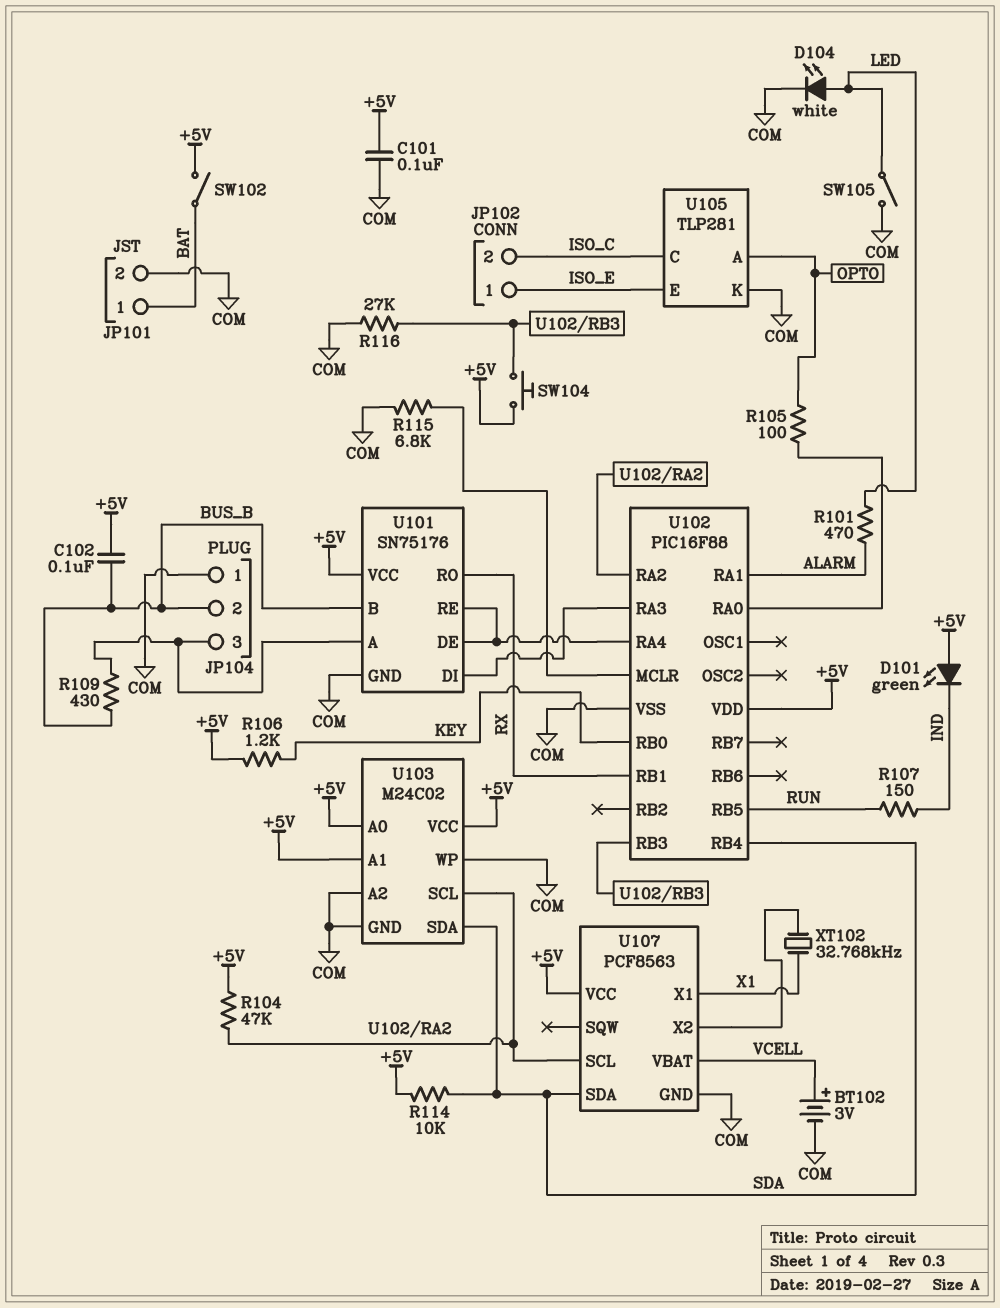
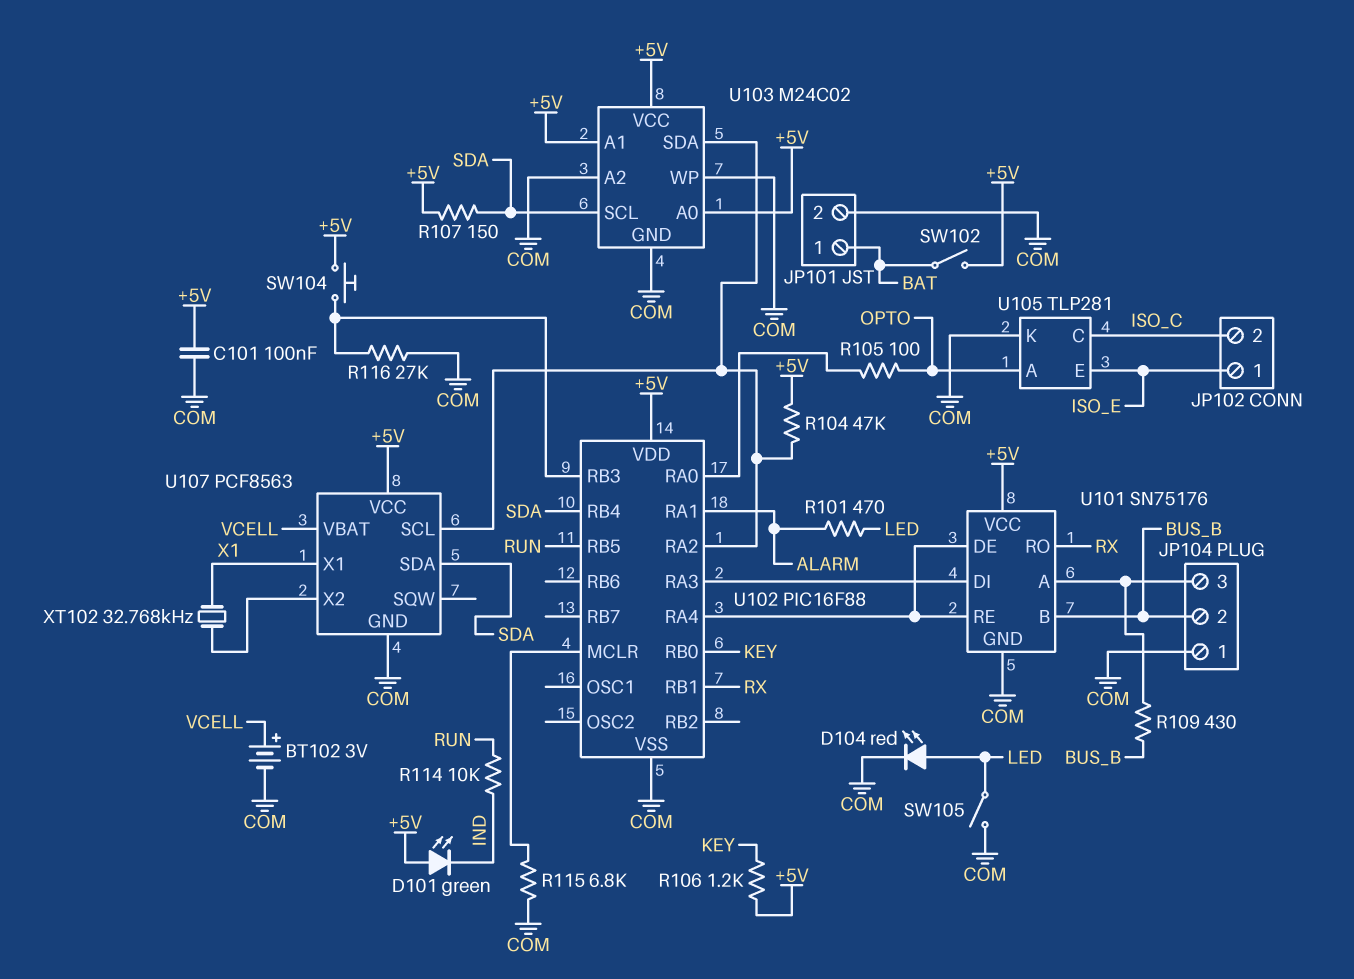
C102: 100nF (+5V, BUS_B) -> none
D104: LED white (A LED, K COM) -> LED red (A LED, K COM)
R107: 150 (IND, RUN) -> 150 (+5V, SDA)
R114: 10k (+5V, SDA) -> 10k (IND, RUN)
U103 pin SCL: U102/RA2 -> SDA
U103 pin SDA: SDA -> U102/RA2

